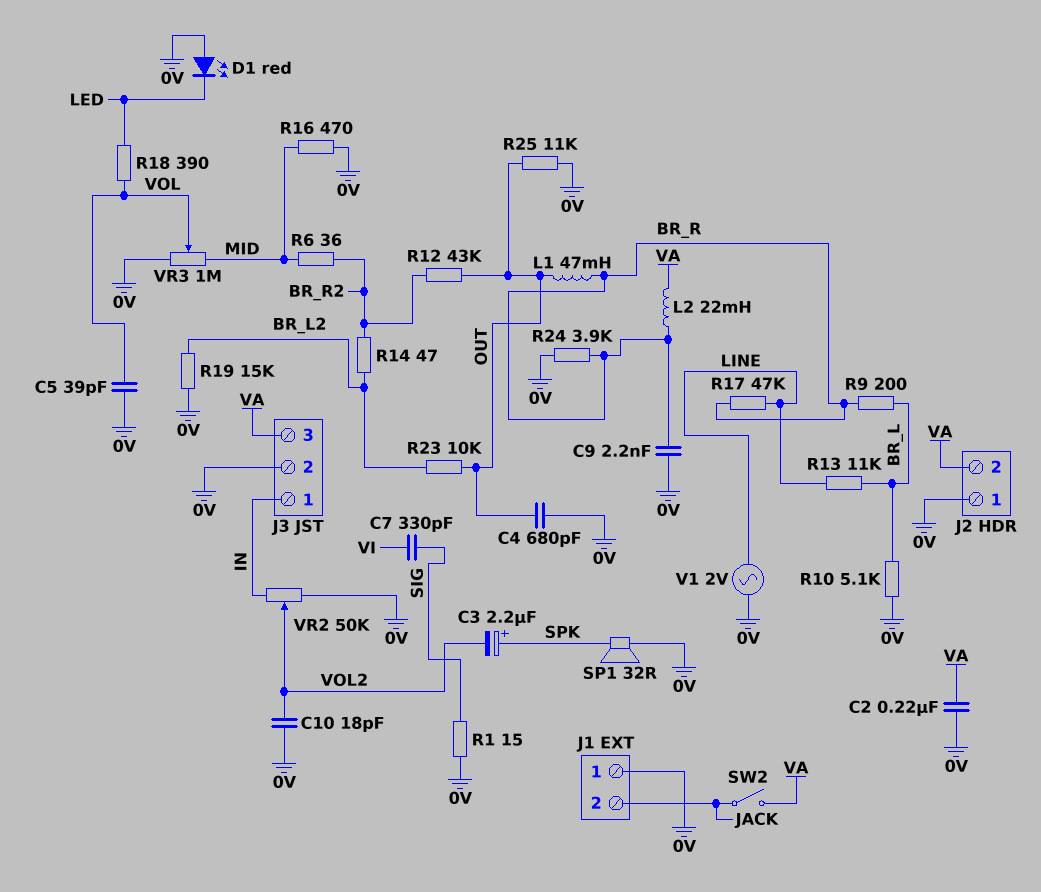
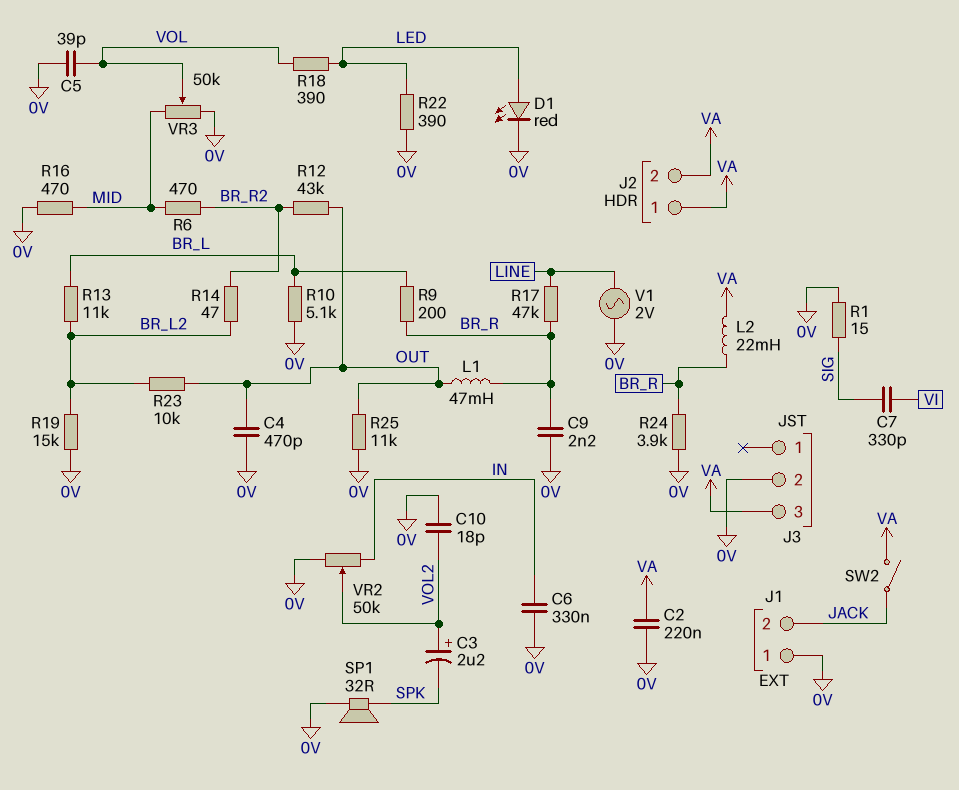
C3: 2.2uF (plus SPK, minus VOL2) -> 2.2uF (plus VOL2, minus SPK)
C4: 680pF (0V, OUT) -> 470pF (0V, OUT)
C6: none -> 330nF (0V, IN)
D1: LED red (A 0V, K LED) -> LED red (A LED, K 0V)
J2 pin 1: 0V -> VA
J3 pin 1: IN -> none
R6: 36 (BR_R2, MID) -> 470 (BR_R2, MID)
R13: 11k (BR_L, LINE) -> 11k (BR_L, BR_L2)
R22: none -> 390 (0V, LED)
VR3: 1M (0V, MID, wiper VOL) -> 50k (0V, MID, wiper VOL)

